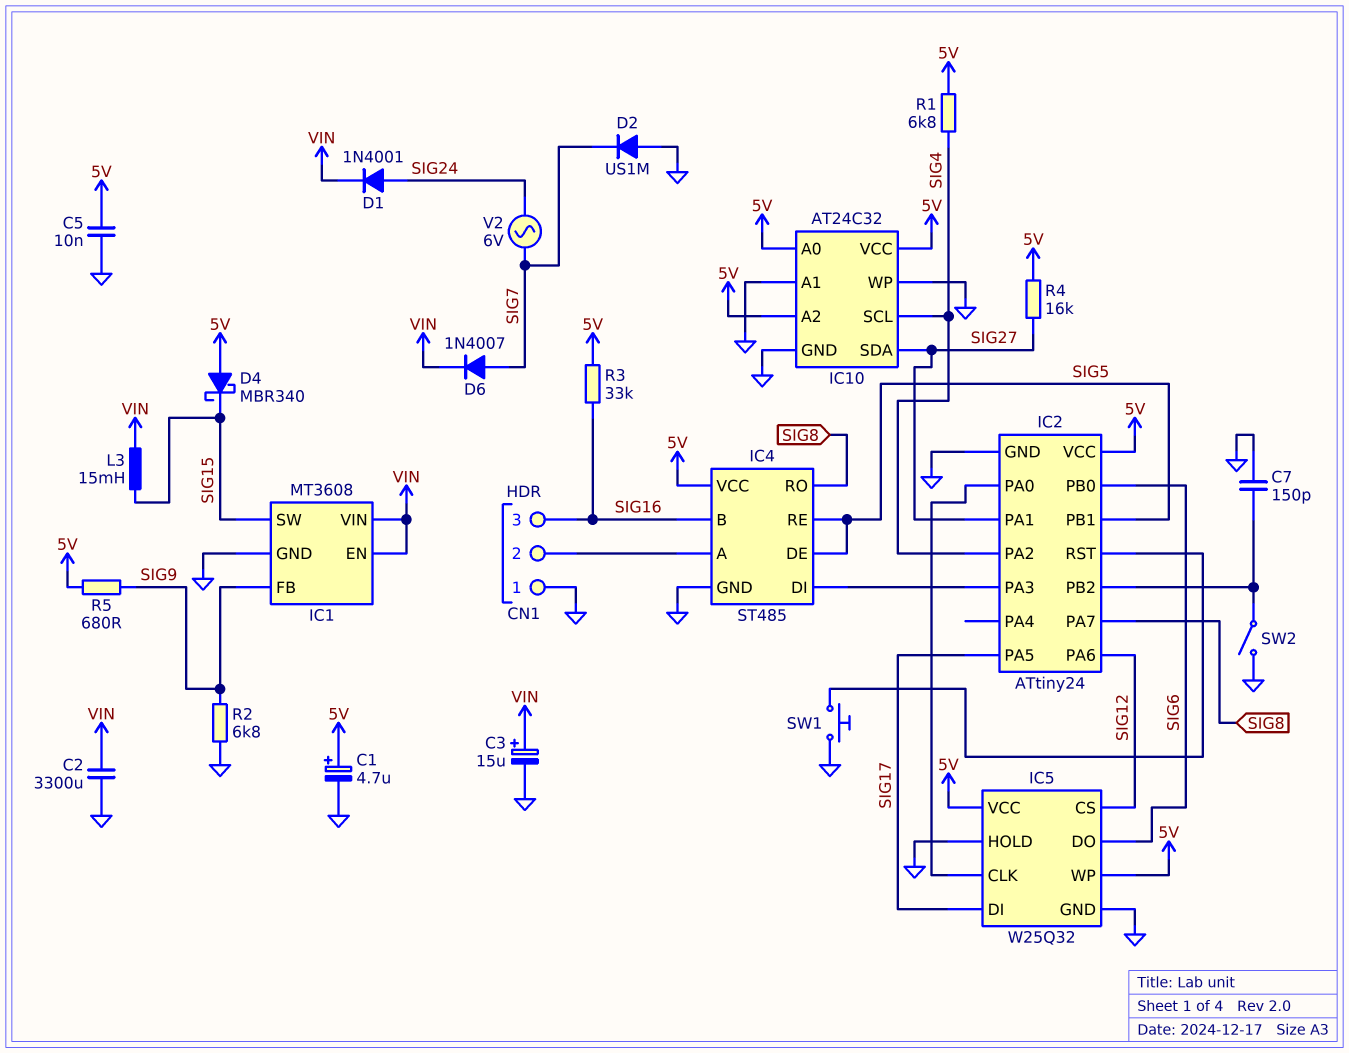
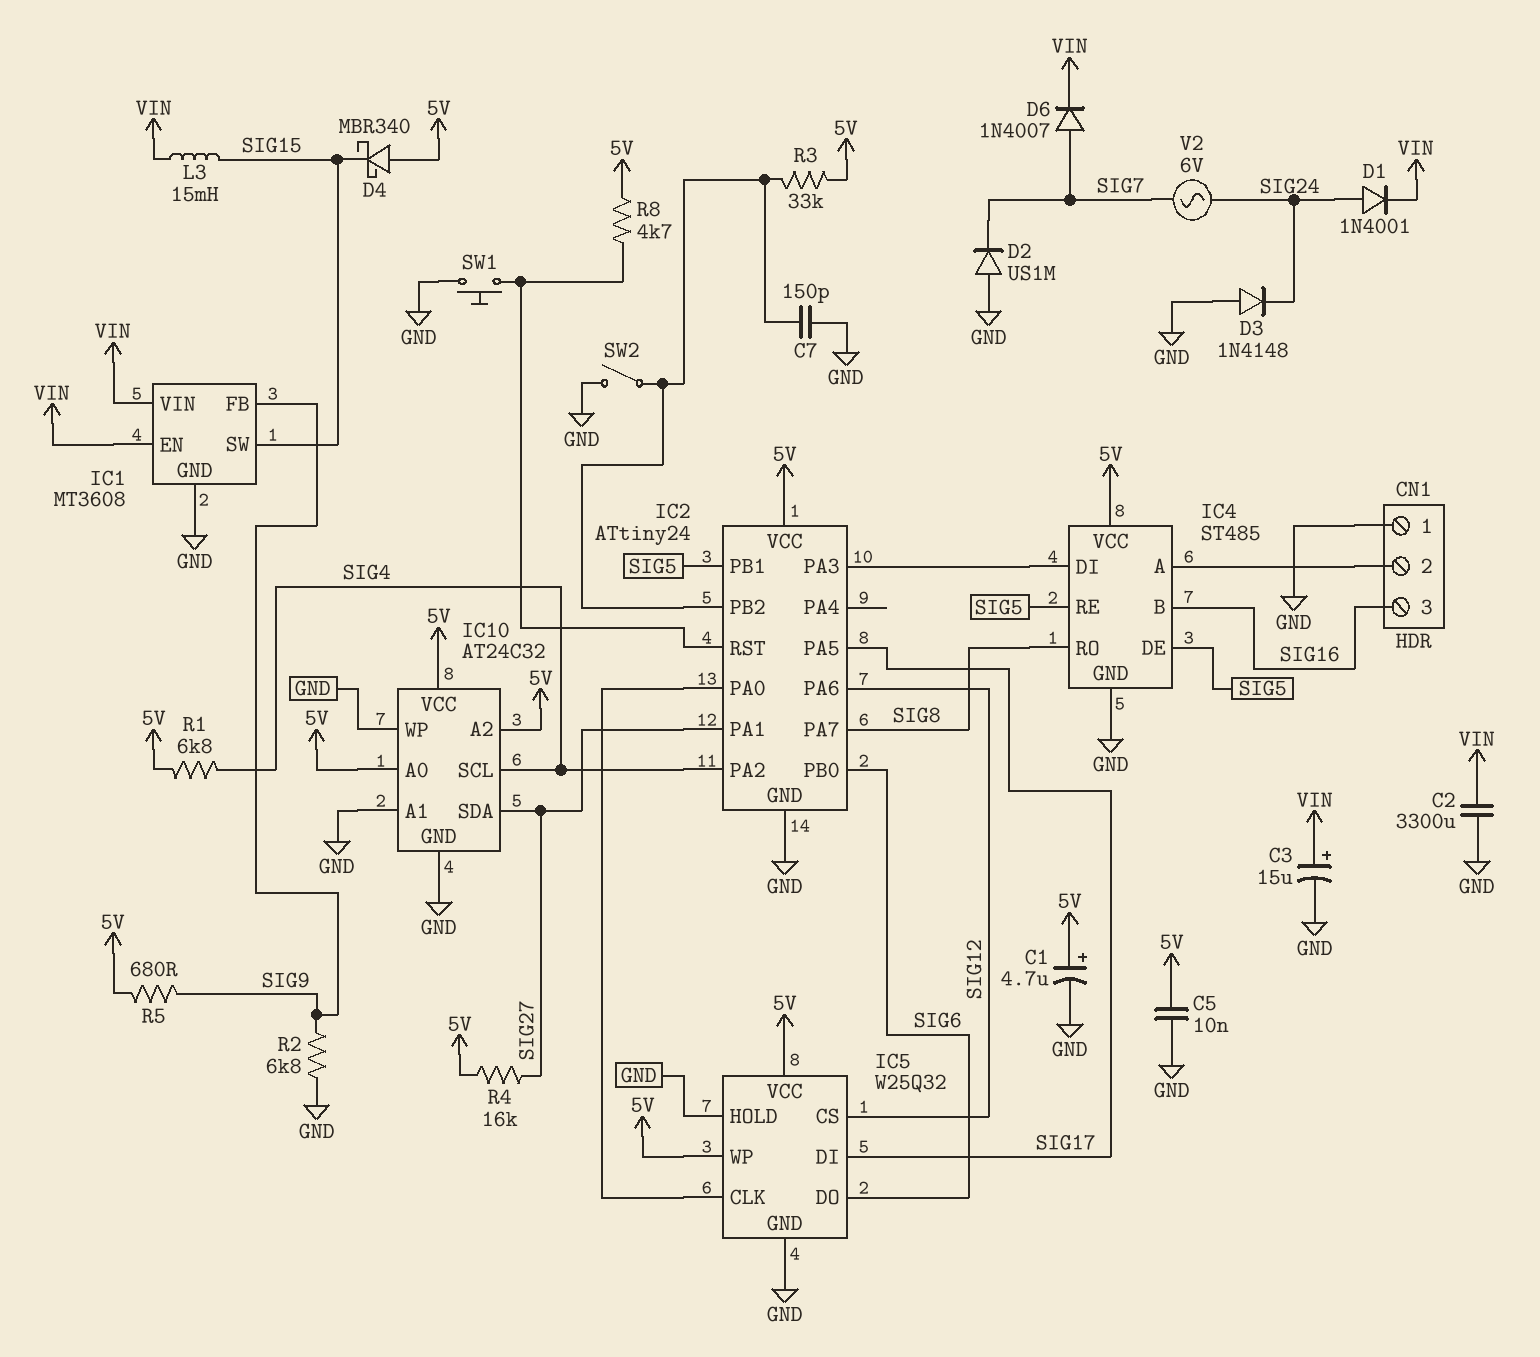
D3: none -> diode 1N4148 (A GND, K SIG24)
R3: 33k (5V, SIG16) -> 33k (5V, IC2/PB2)
R8: none -> 4.7k (5V, IC2/RST)

